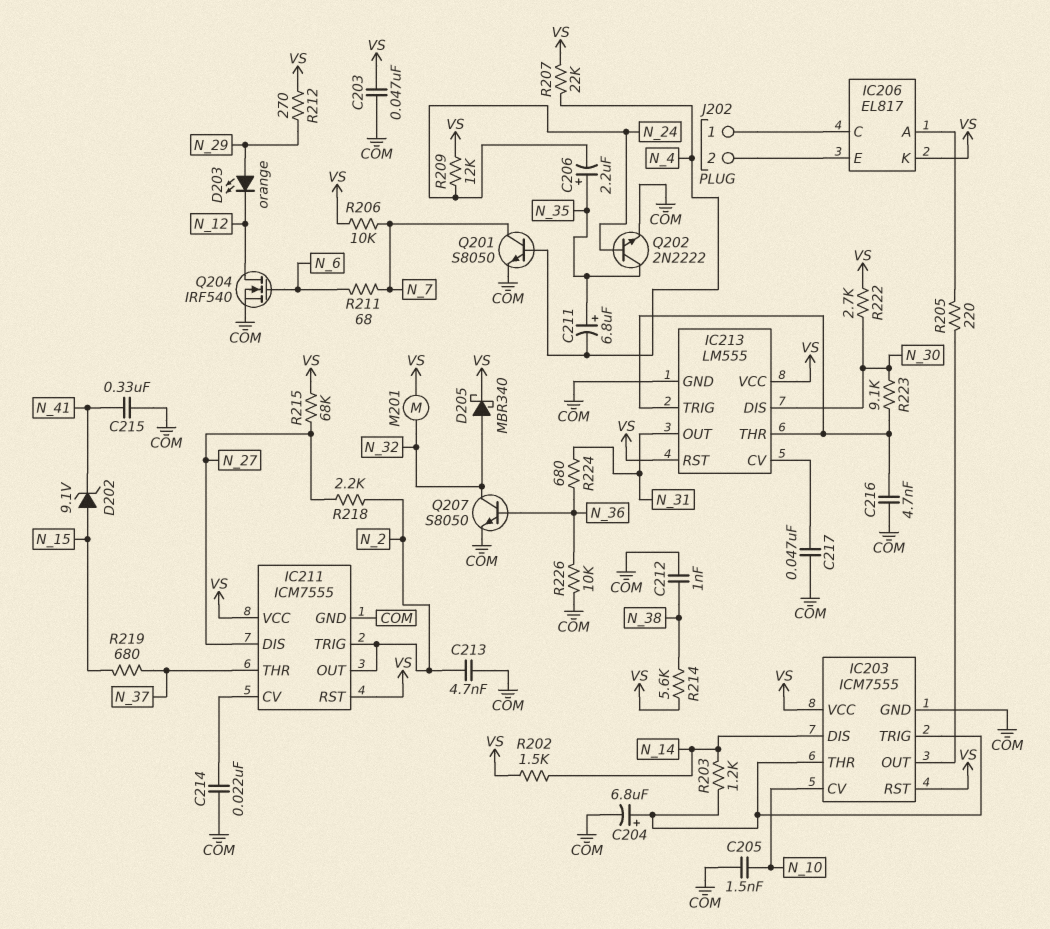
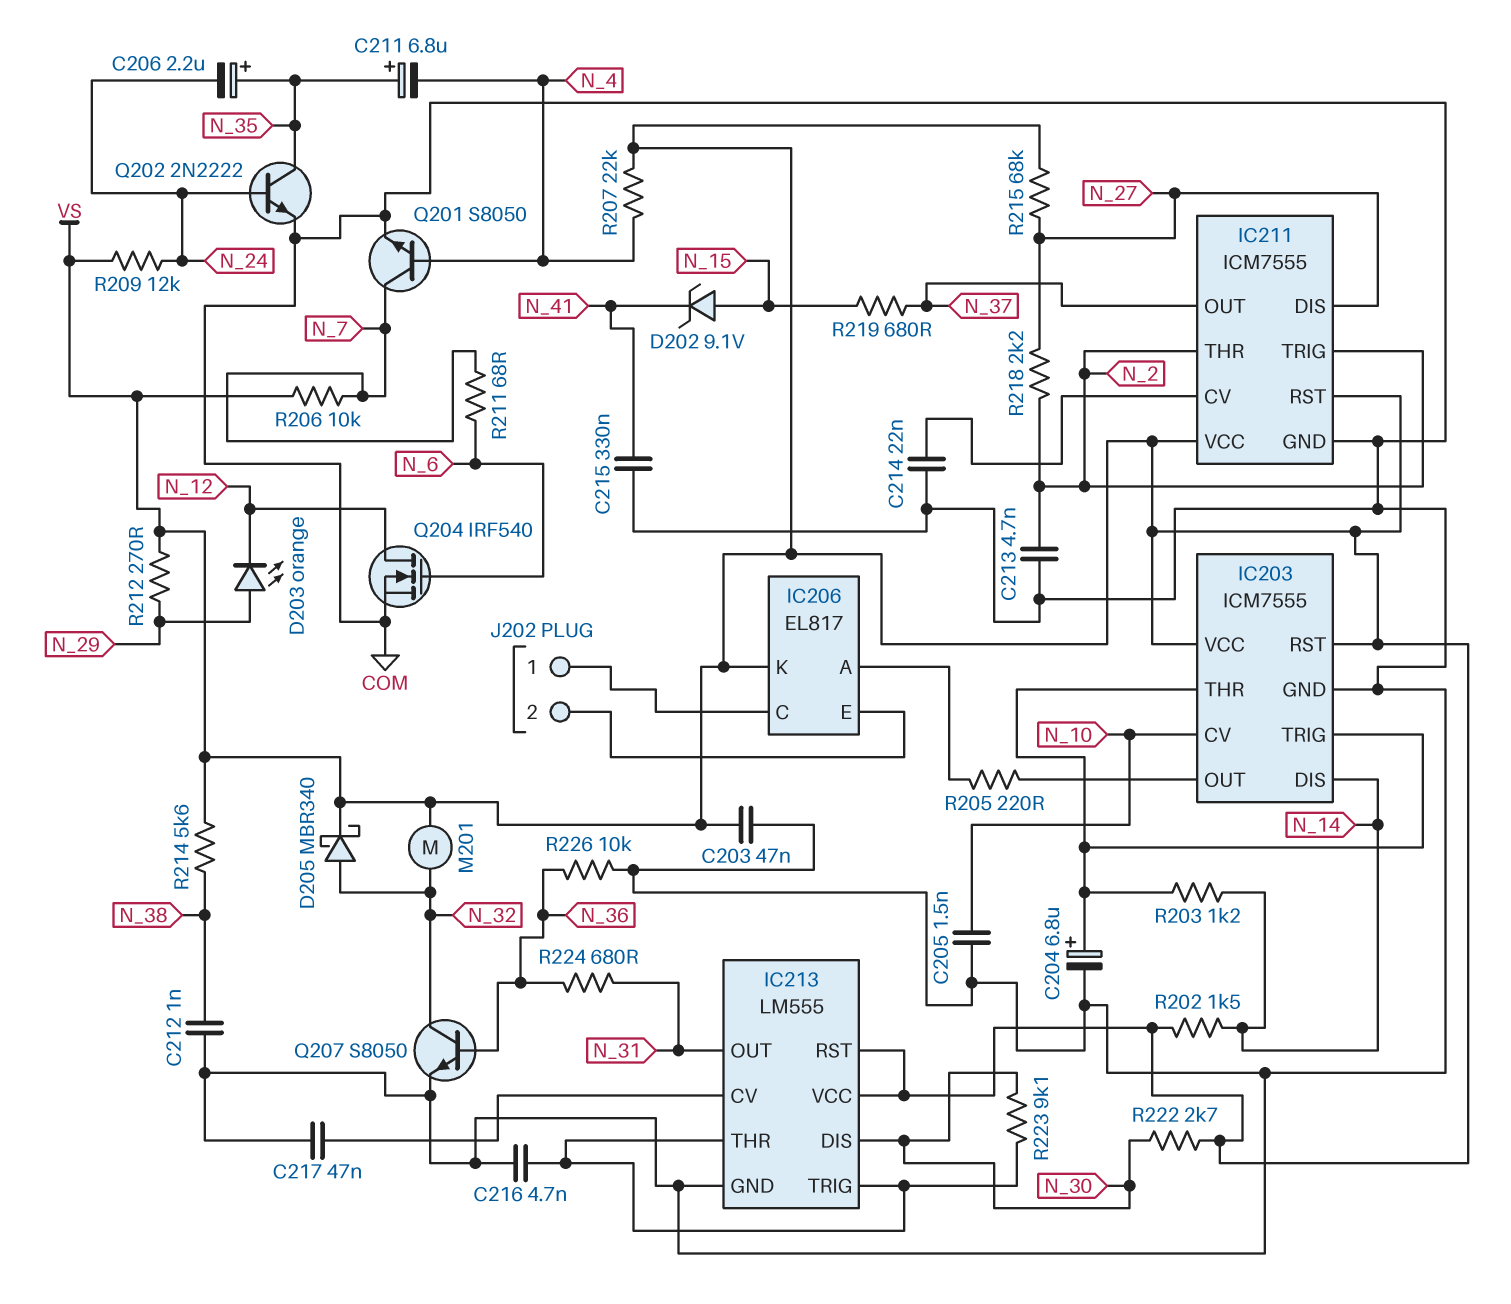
IC211 pin OUT: N_2 -> N_37
IC211 pin THR: N_37 -> N_2

